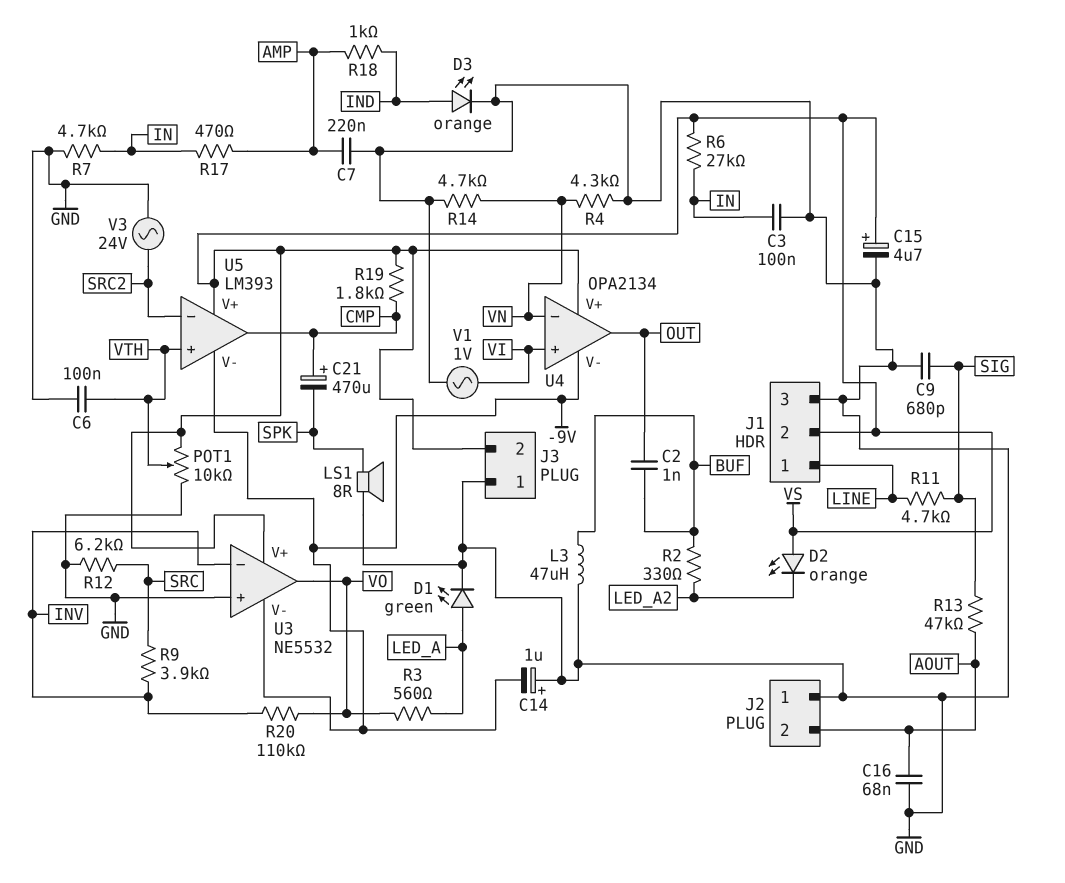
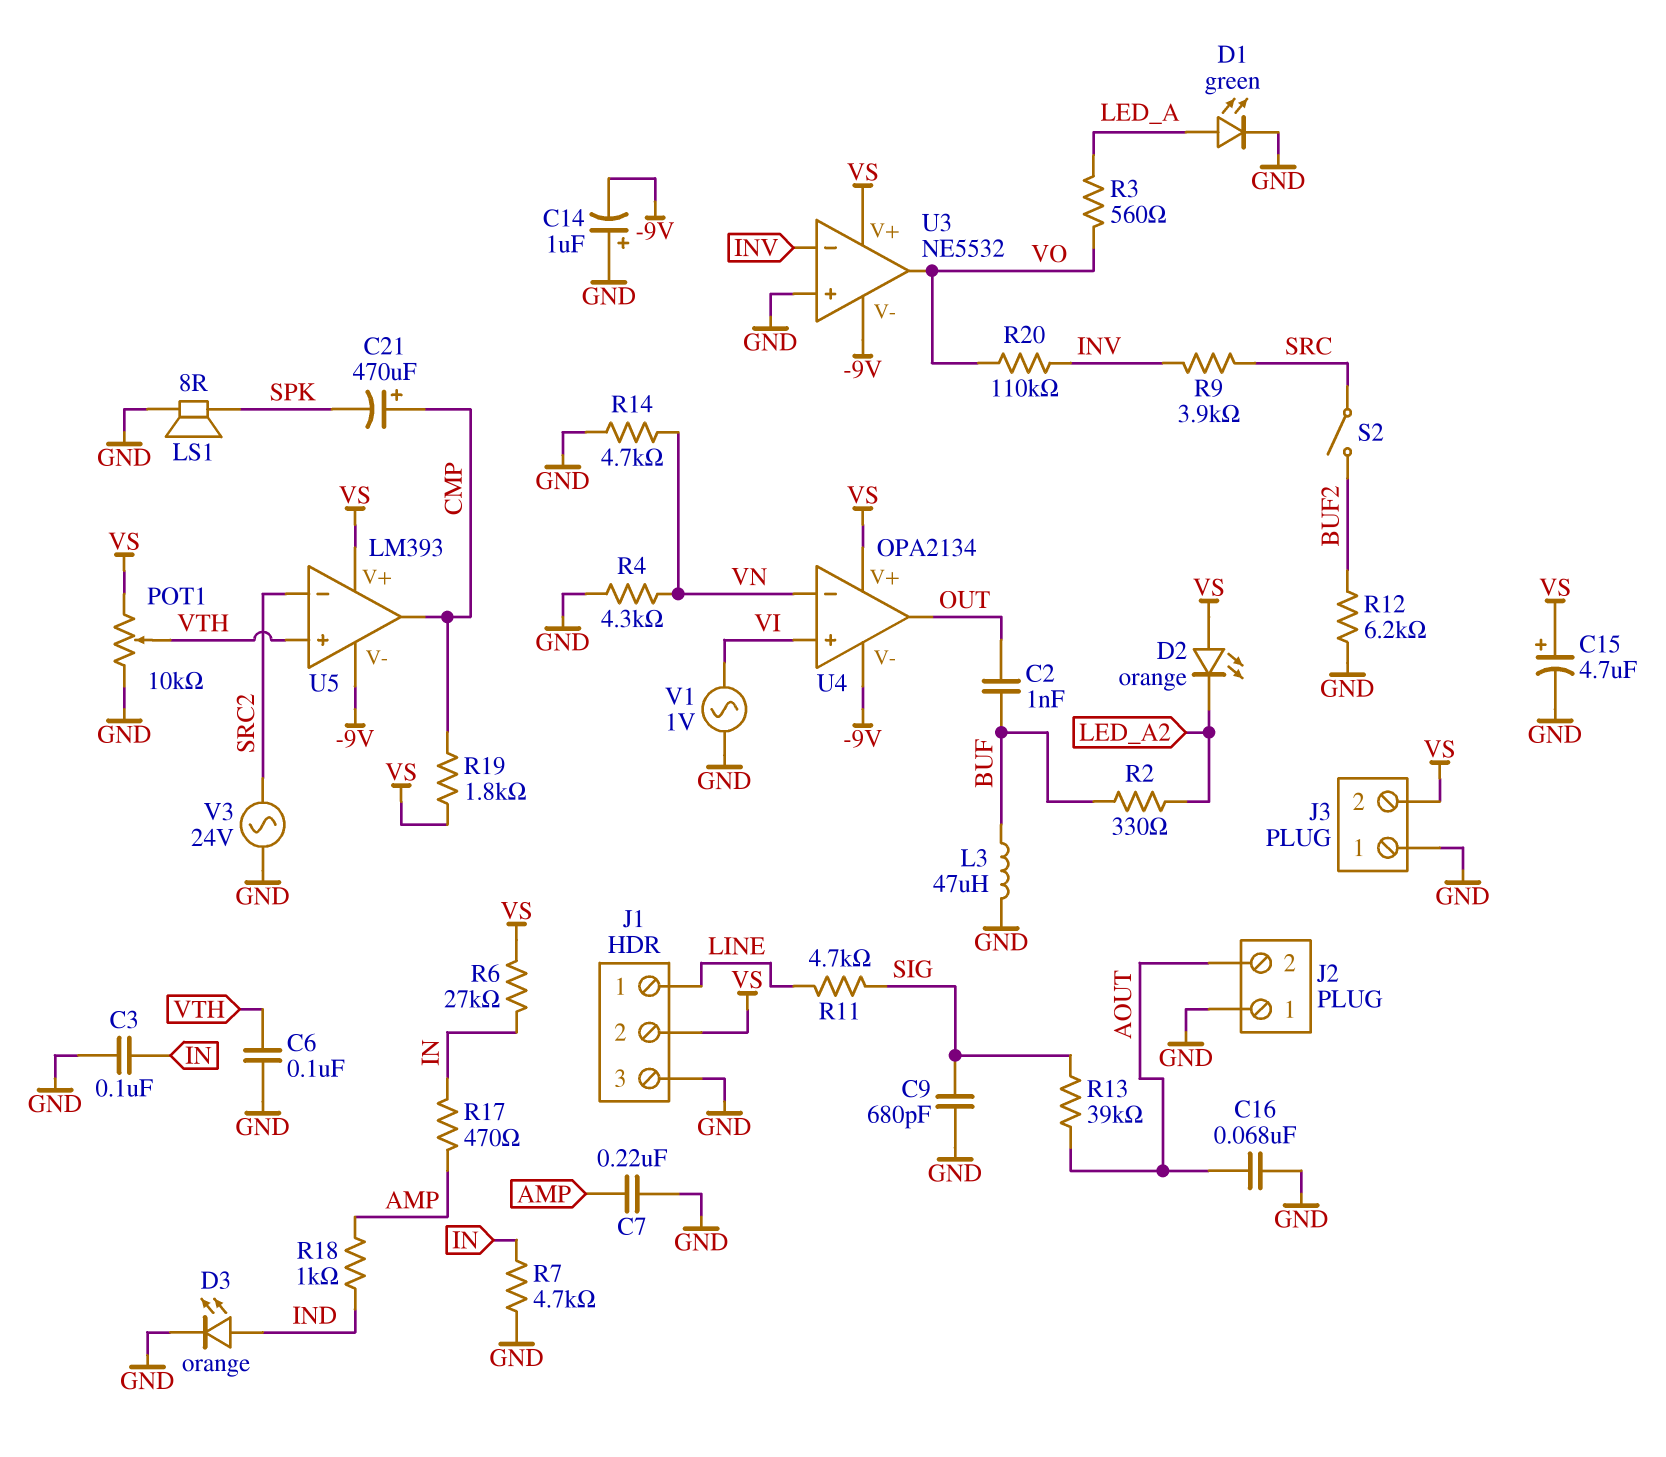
R12: 6.2k (GND, SRC) -> 6.2k (BUF2, GND)
R13: 47k (AOUT, SIG) -> 39k (AOUT, SIG)
S2: none -> switch (BUF2, SRC)

